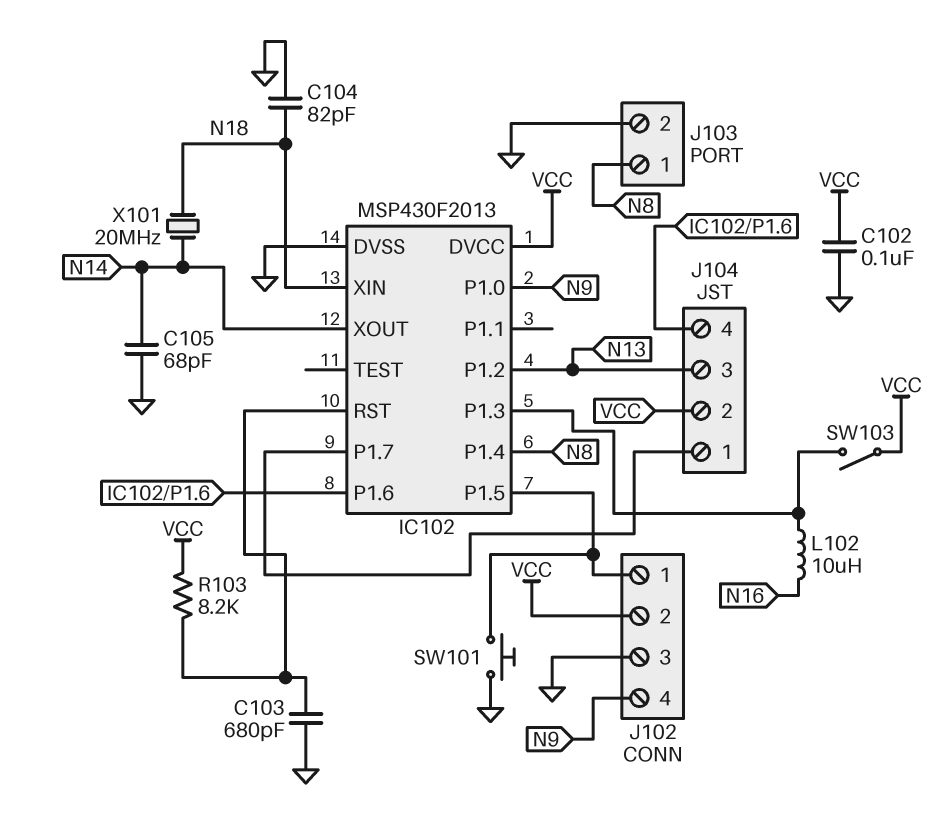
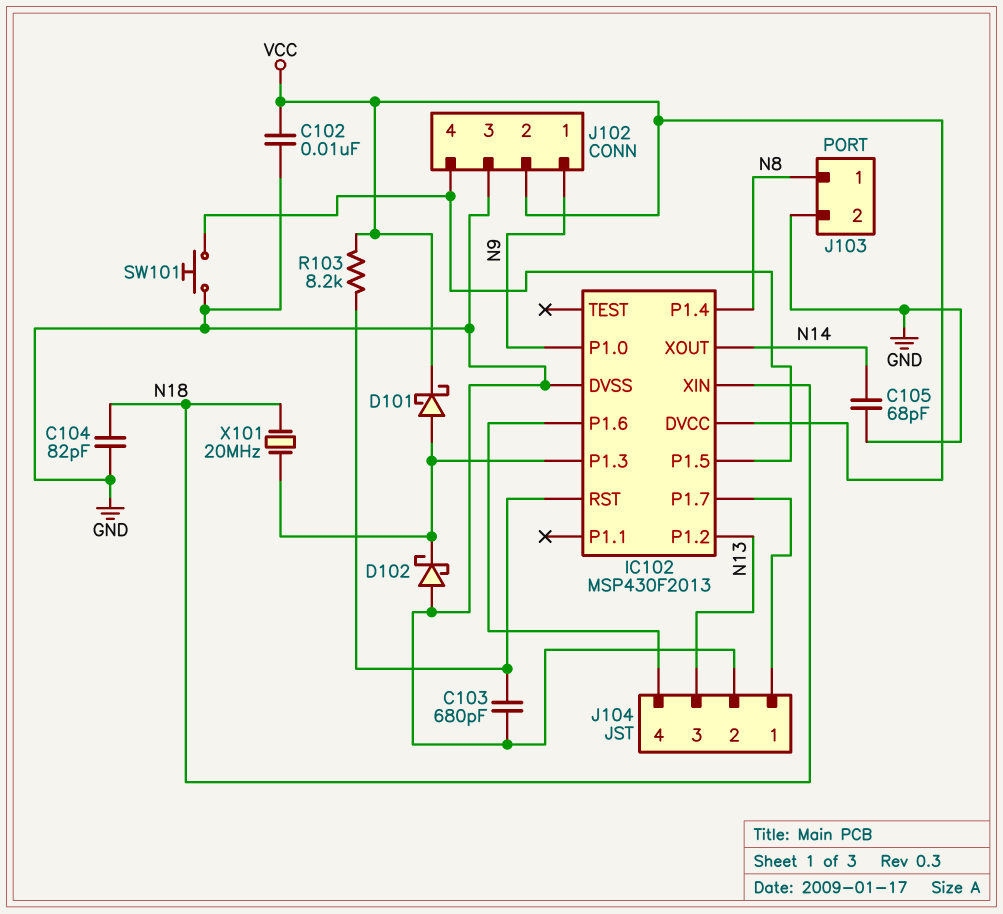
C102: 100nF (GND, VCC) -> 10nF (GND, VCC)
D101: none -> schottky (A IC102/P1.3, K VCC)
D102: none -> schottky (A GND, K IC102/P1.3)
J102 pin 1: IC102/P1.5 -> N9
J102 pin 4: N9 -> IC102/P1.5
J104 pin 2: VCC -> GND
L102: 10uH (IC102/P1.3, N16) -> none
SW103: switch (IC102/P1.3, VCC) -> none
X101: 20MHz (N14, N18) -> 20MHz (IC102/P1.3, N18)

